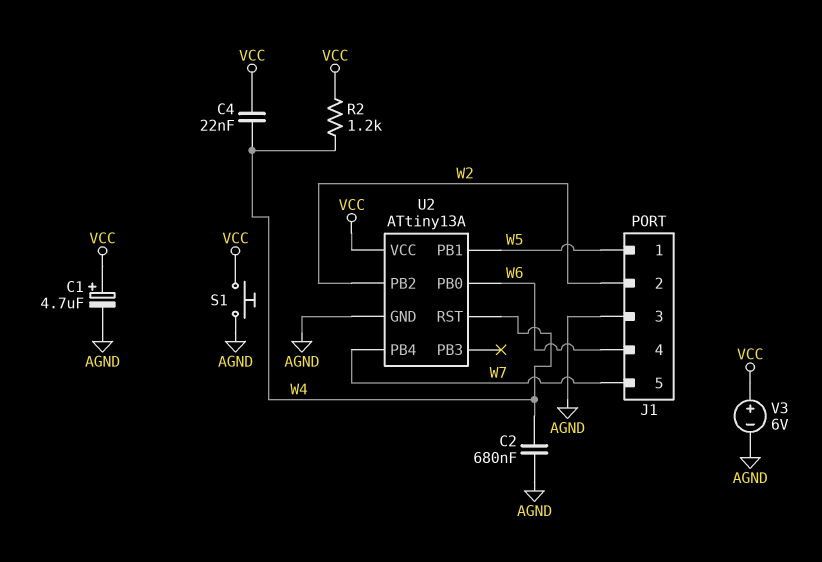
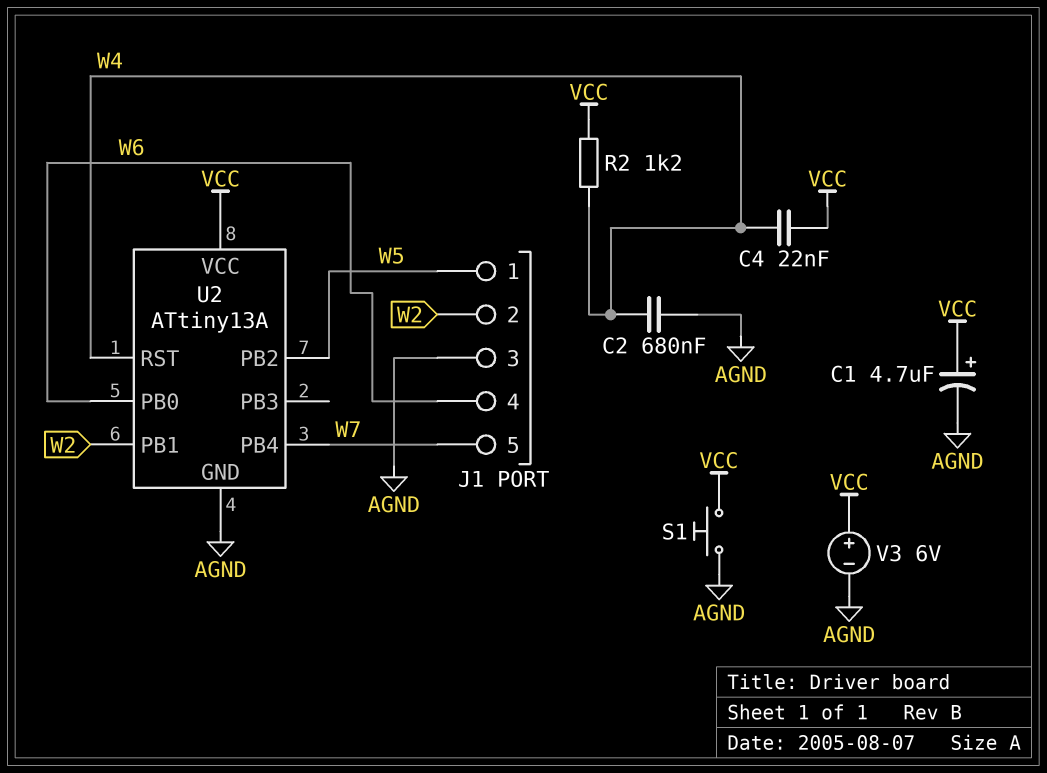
U2 pin PB1: W5 -> W2
U2 pin PB2: W2 -> W5

